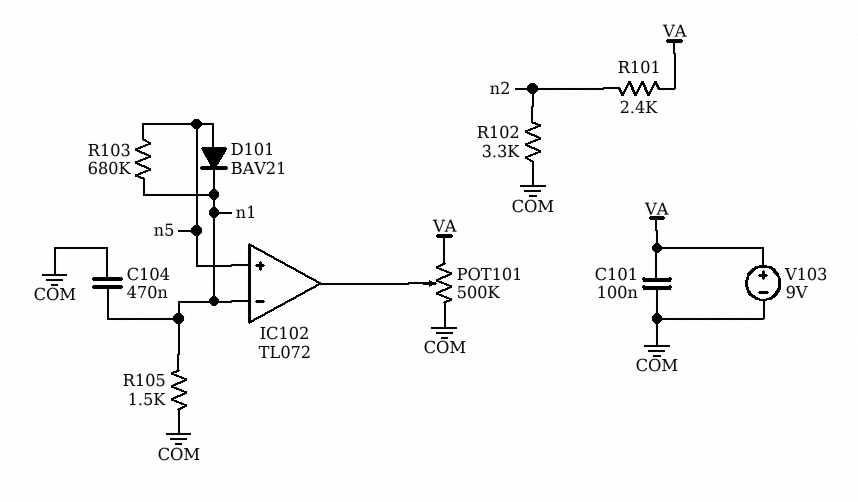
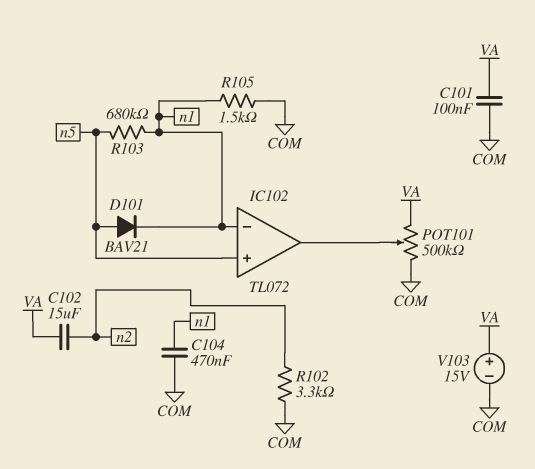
C102: none -> 15uF (VA, n2)
R101: 2.4k (VA, n2) -> none
V103: 9V (plus VA, minus COM) -> 15V (plus VA, minus COM)

